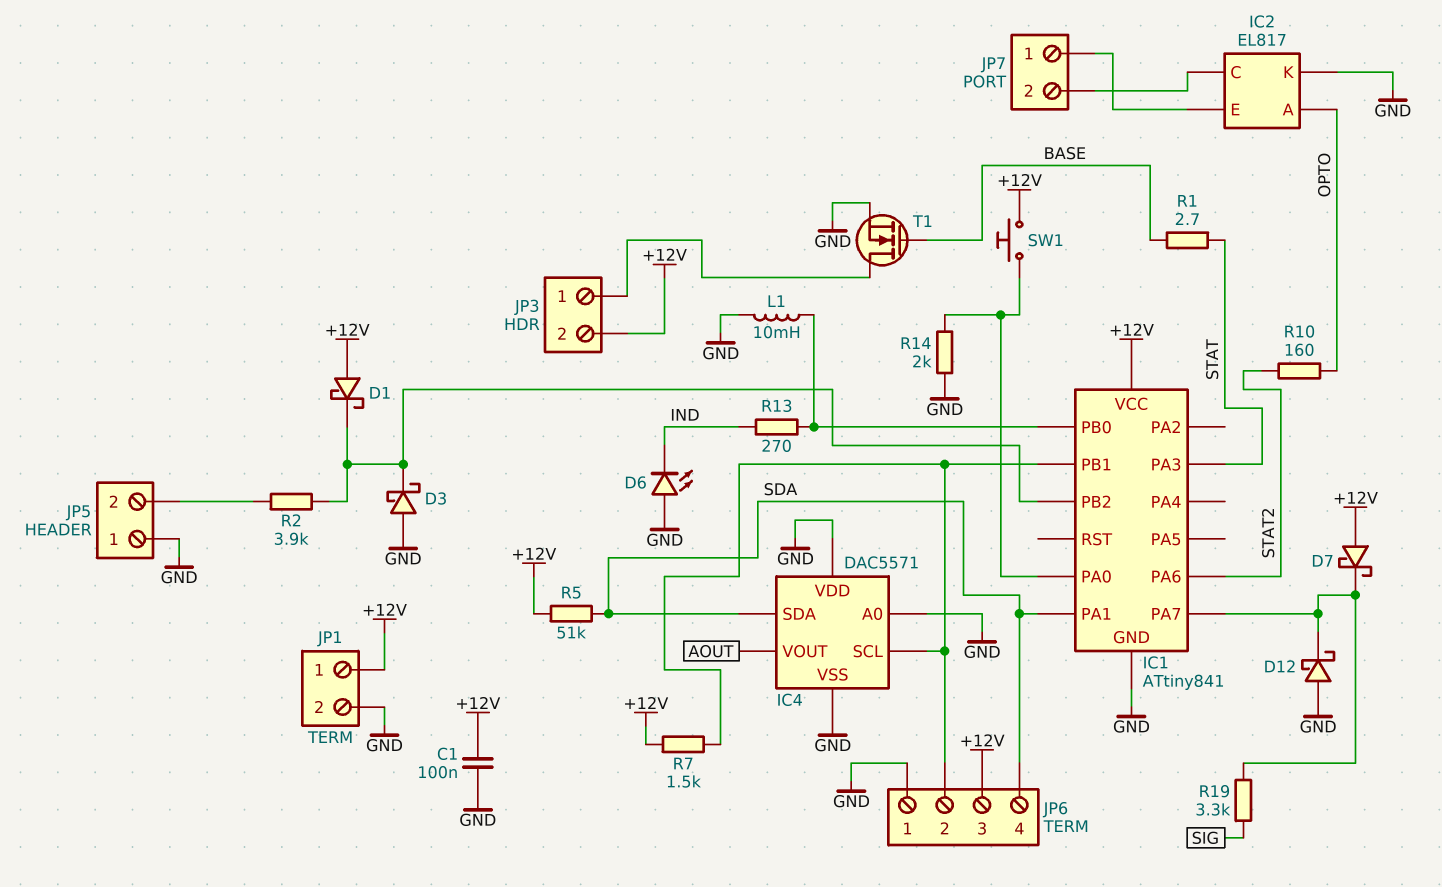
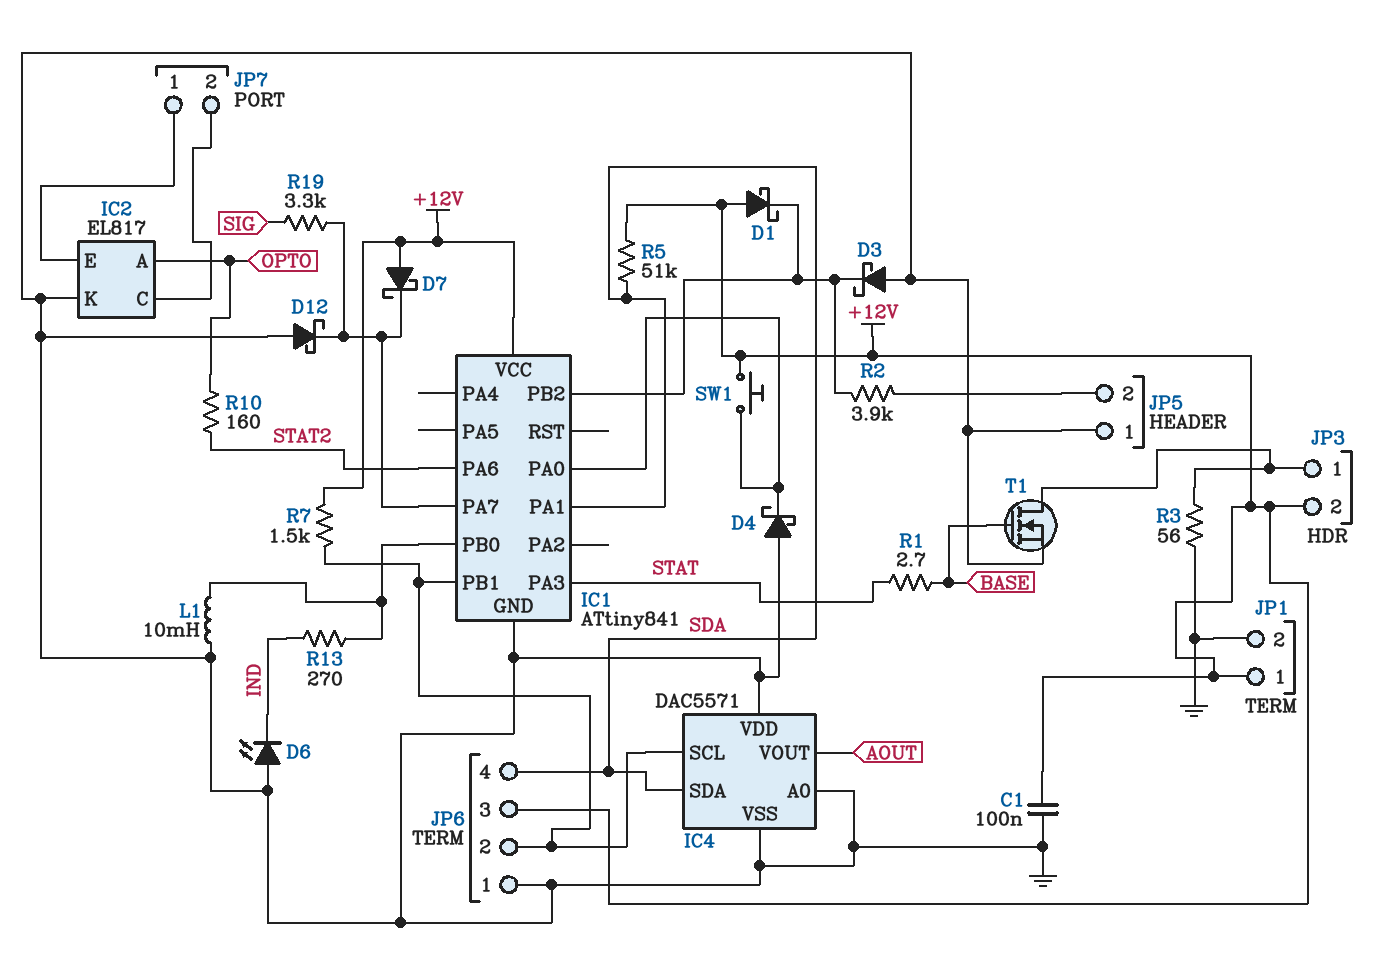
D4: none -> schottky (A GND, K IC1/PA0)
R3: none -> 56 (GND, JP3/1)
R14: 2k (GND, IC1/PA0) -> none

